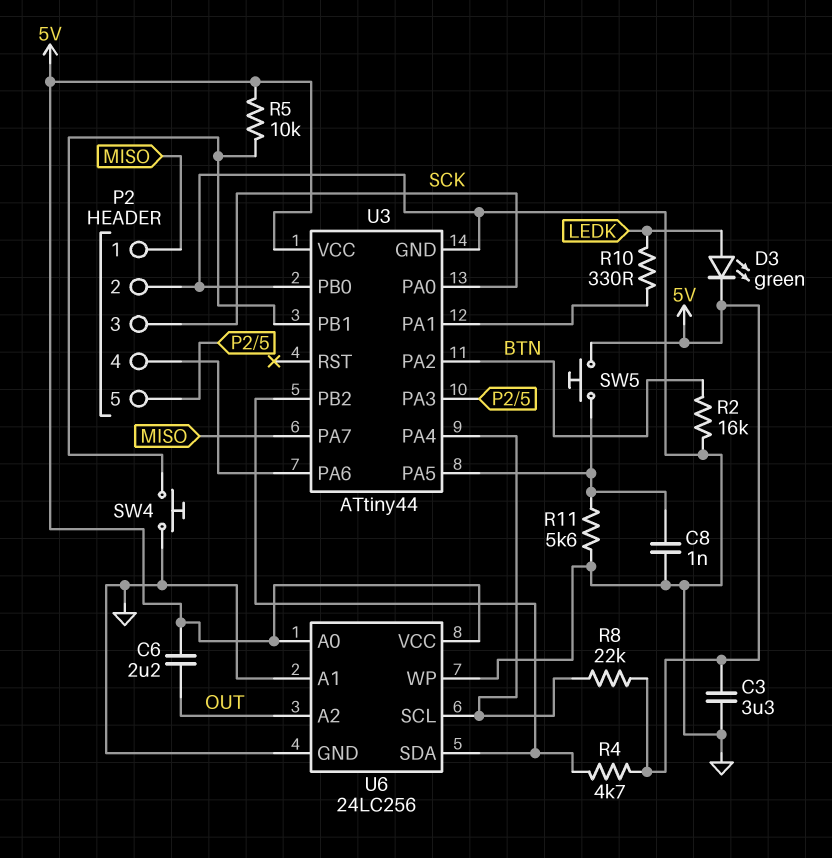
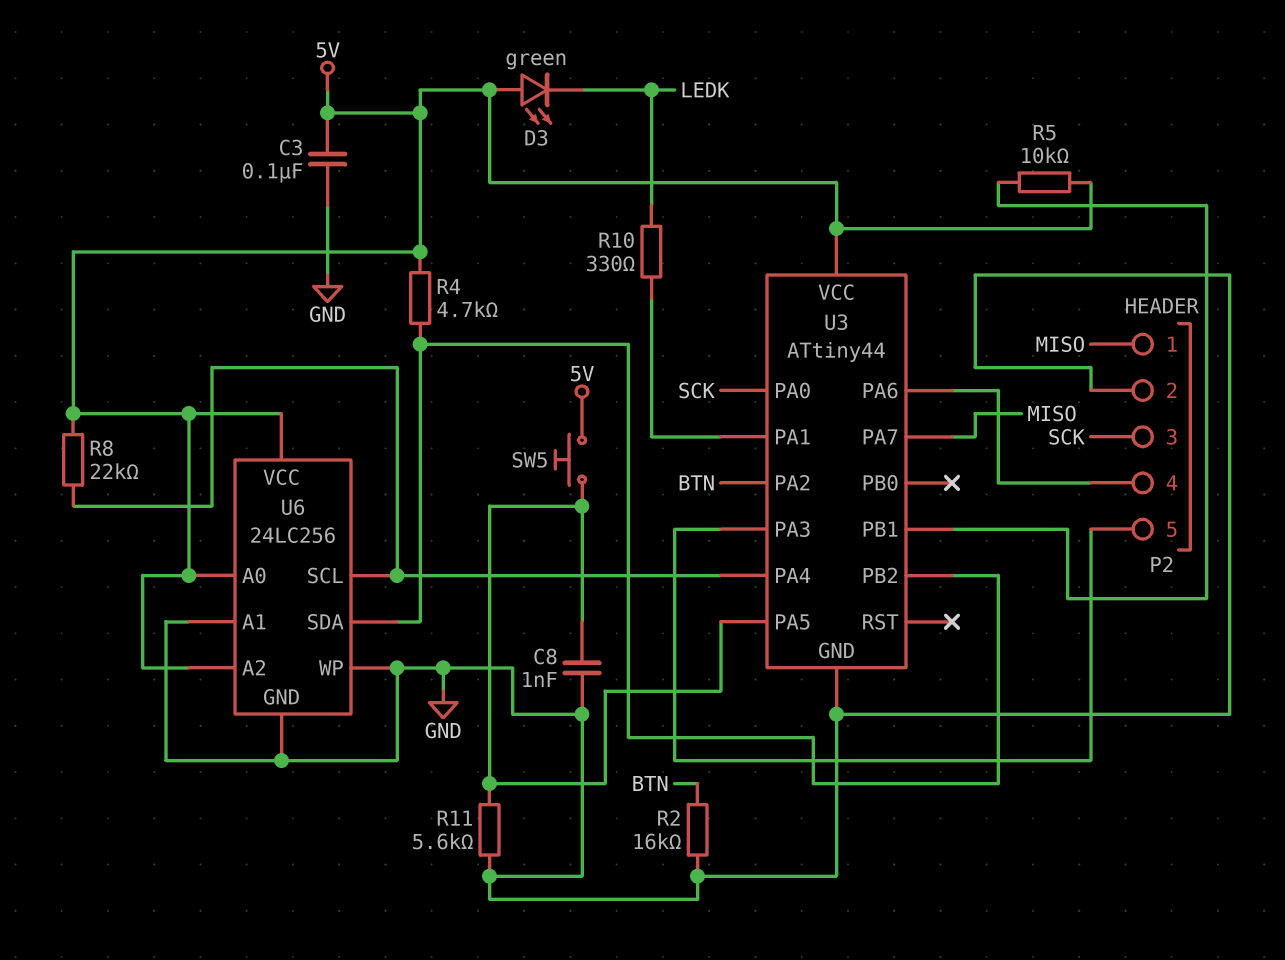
C3: 3.3uF (5V, GND) -> 100nF (5V, GND)
C6: 2.2uF (5V, OUT) -> none
D3: LED green (A LEDK, K 5V) -> LED green (A 5V, K LEDK)
SW4: button (GND, U3/PB1) -> none
U3 pin PB0: GND -> none
U6 pin A2: OUT -> 5V

